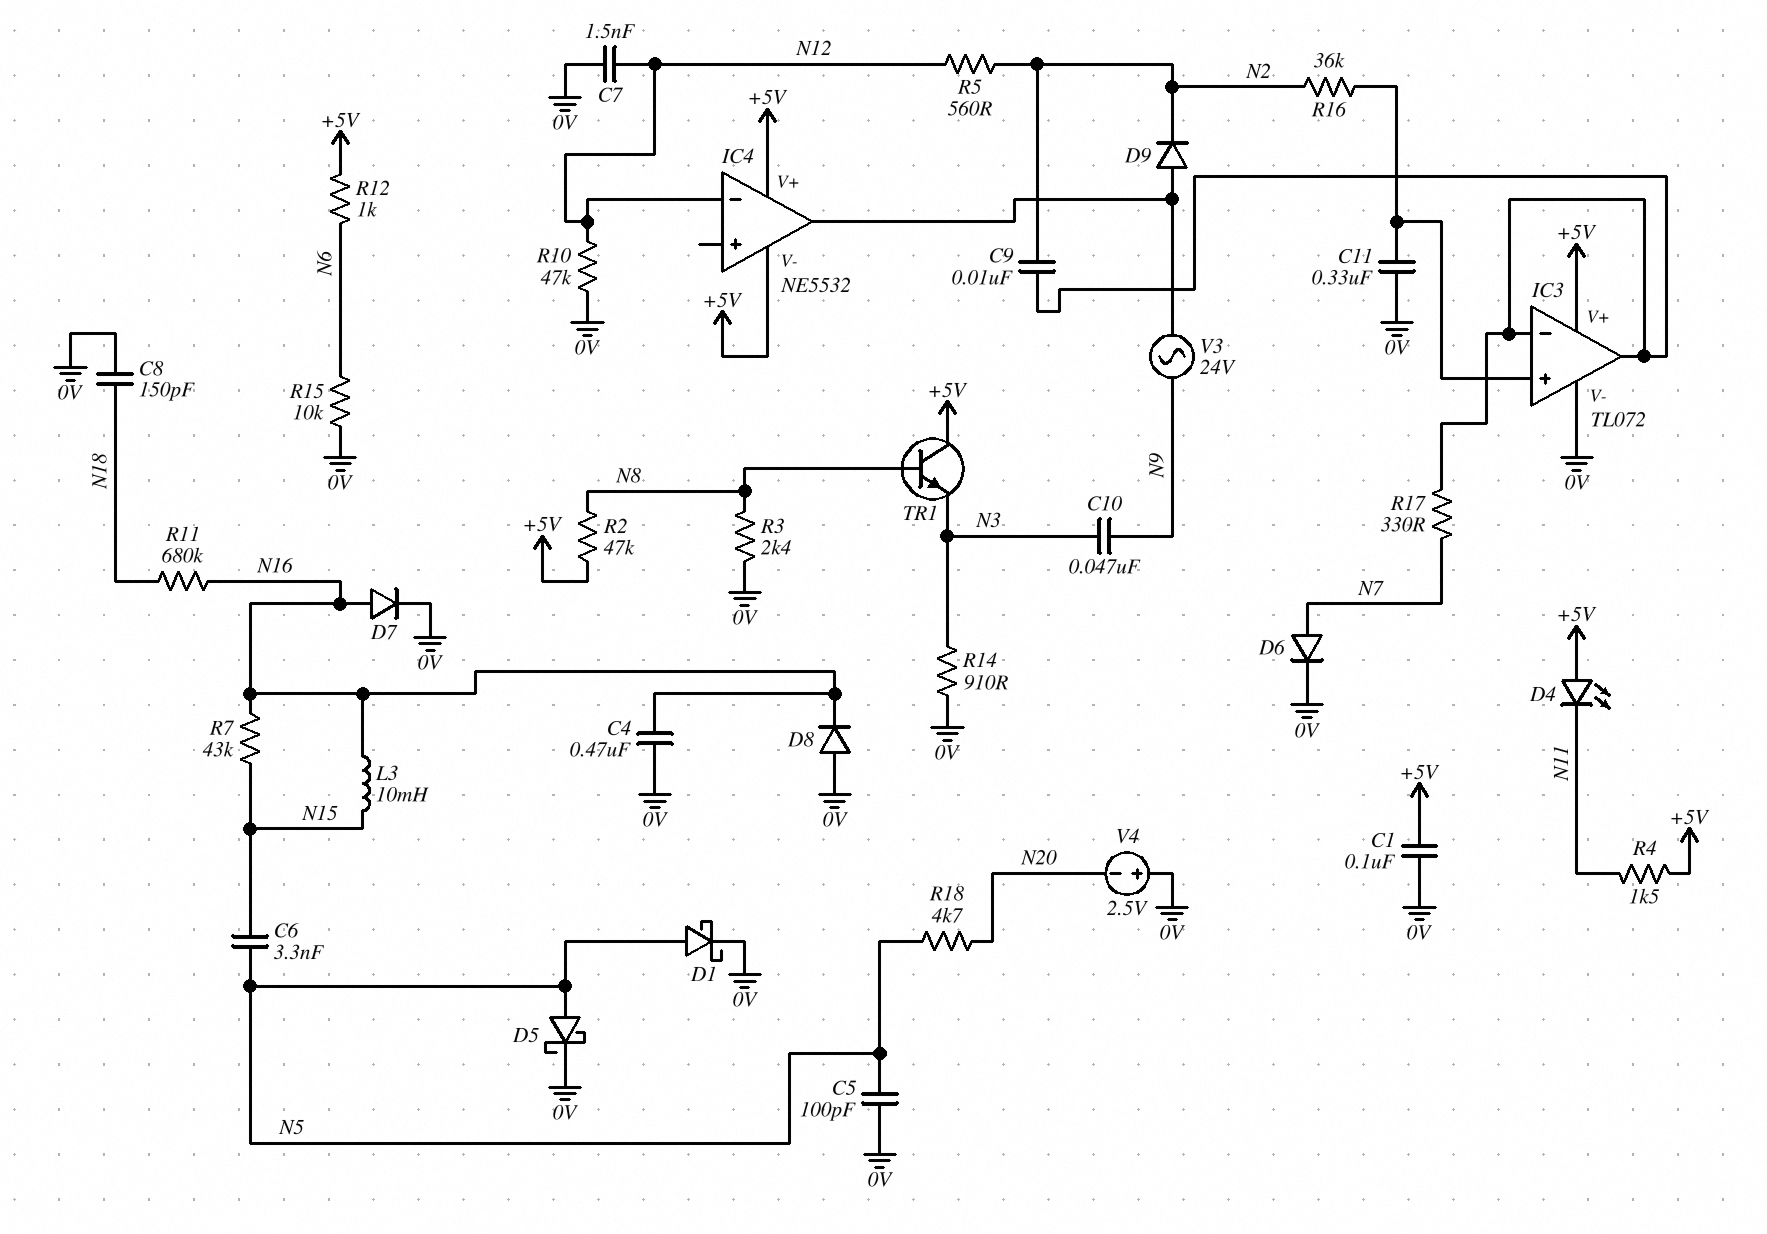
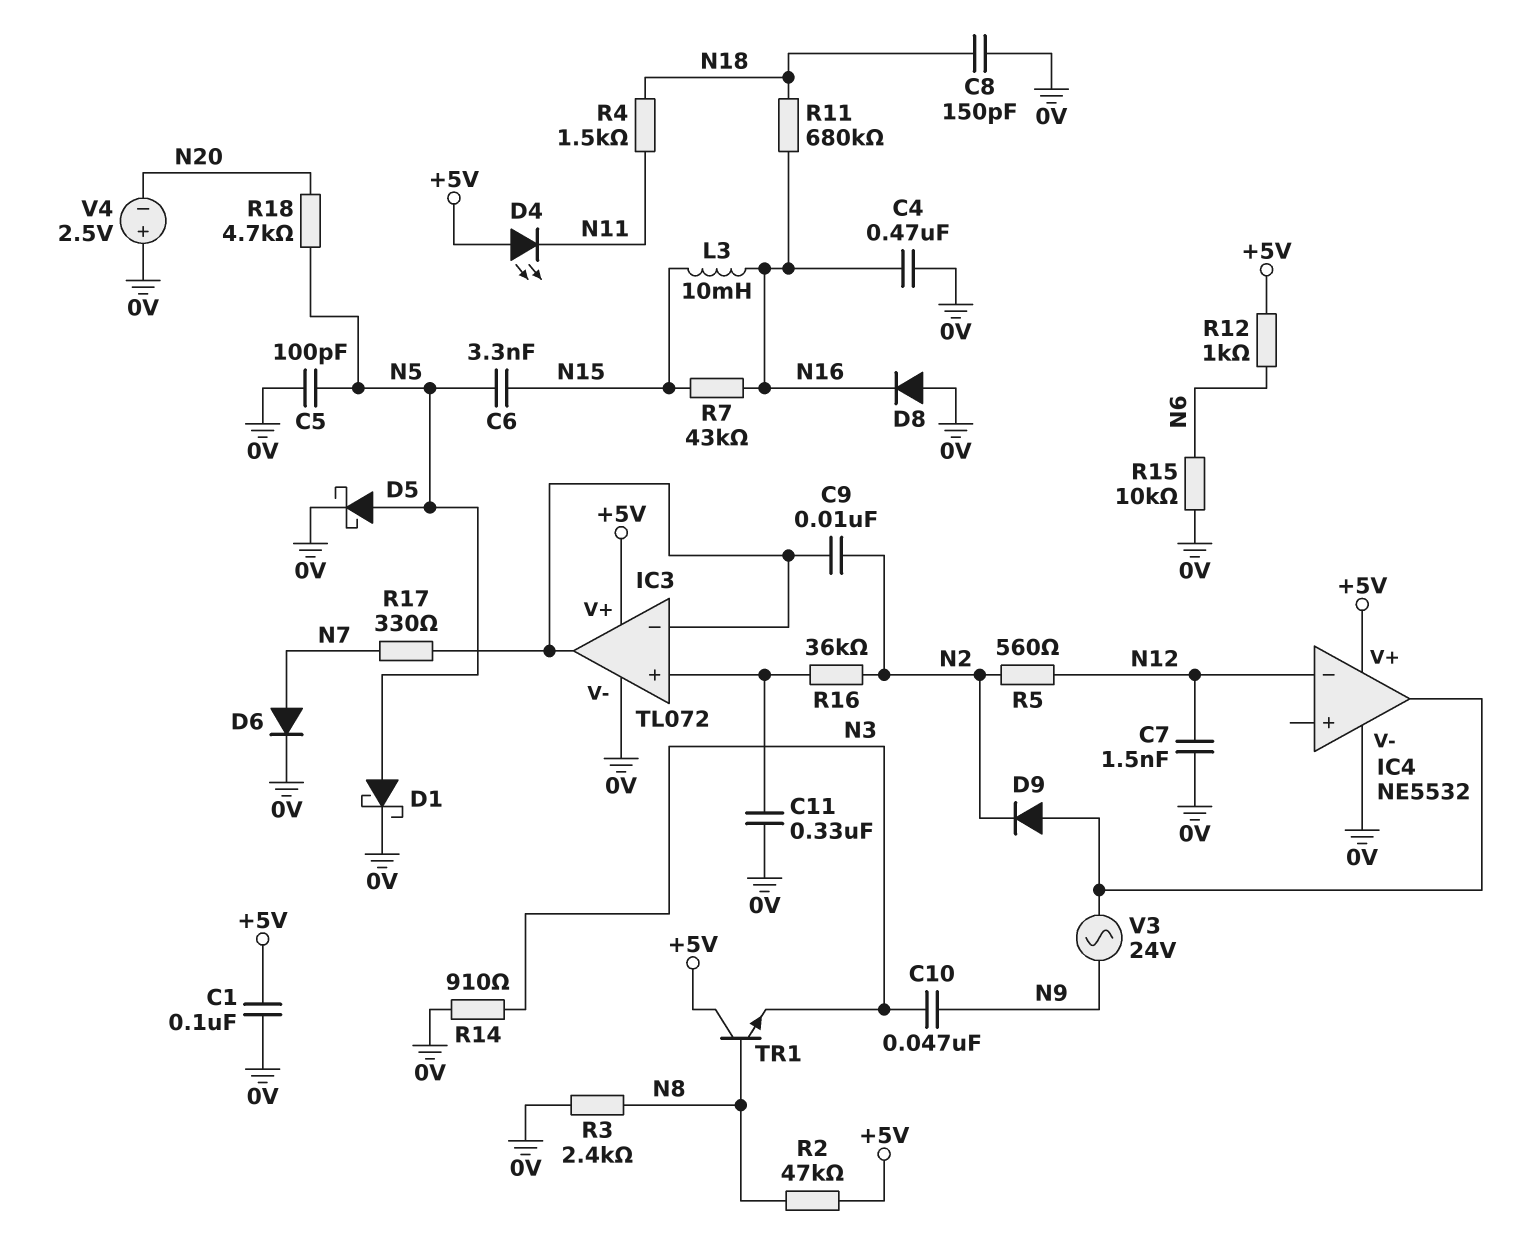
D7: diode (A N16, K 0V) -> none
IC4 pin V-: +5V -> 0V
R4: 1.5k (+5V, N11) -> 1.5k (N11, N18)
R10: 47k (0V, N12) -> none

